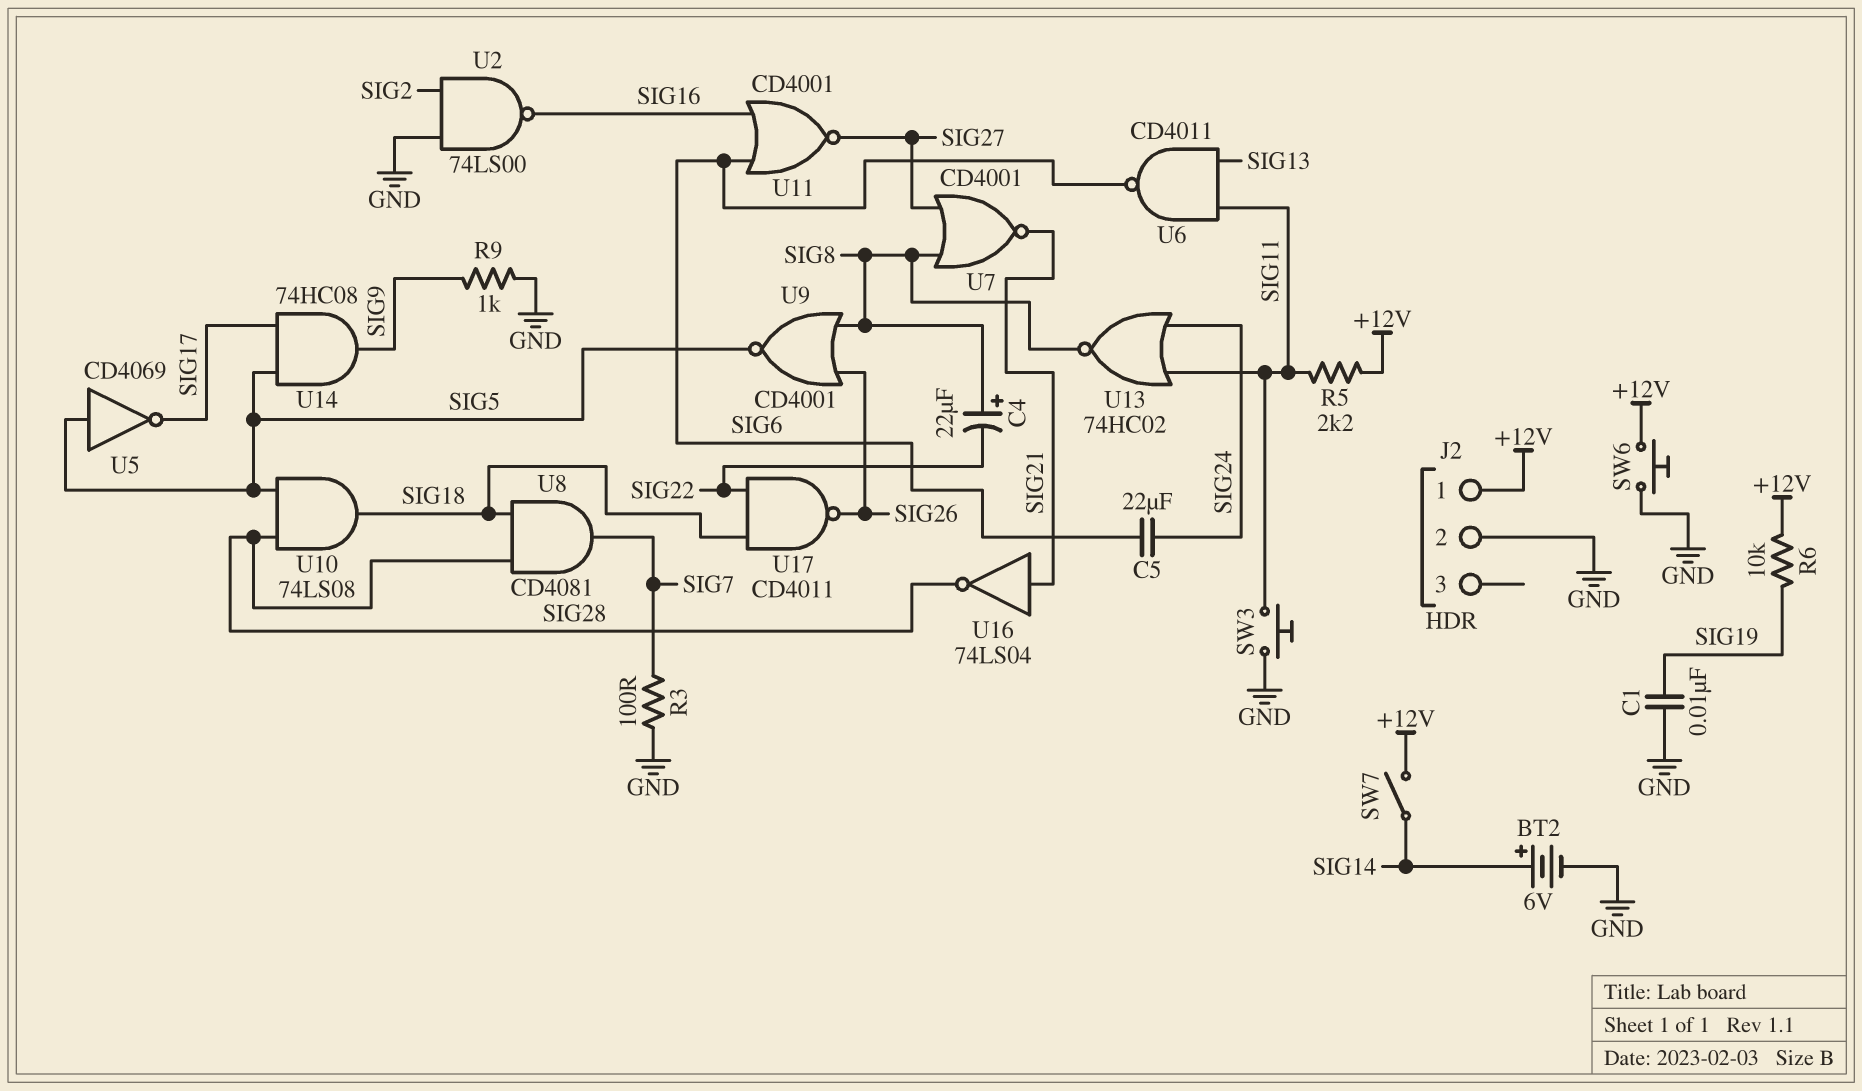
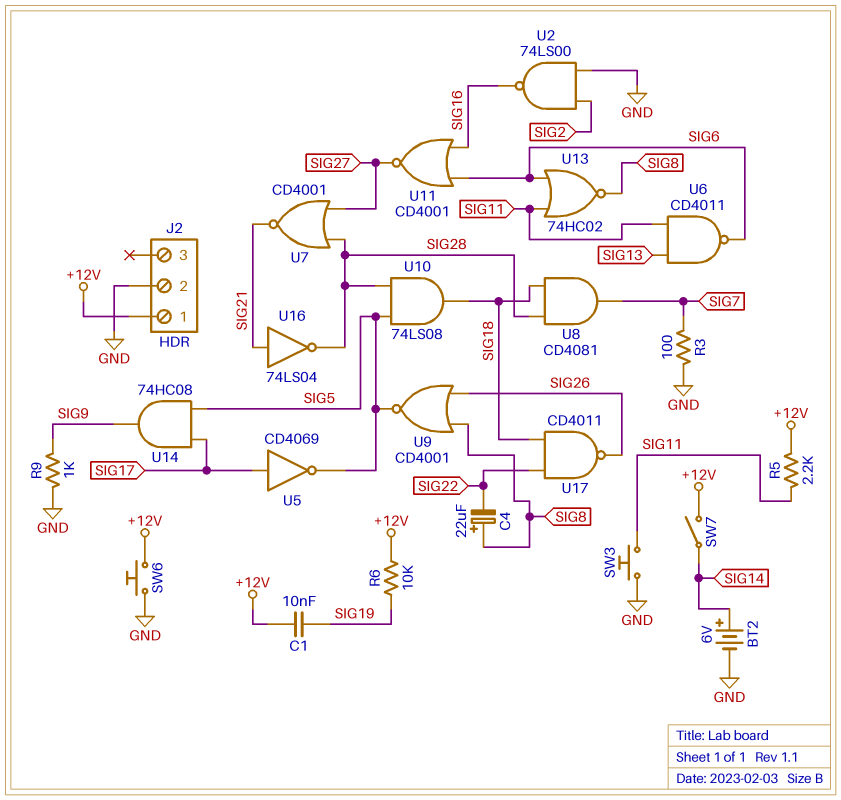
C1: 10nF (GND, SIG19) -> 10nF (+12V, SIG19)
C5: 22uF (SIG6, SIG24) -> none
U5: NOT CD4069 (in SIG5, out SIG17) -> NOT CD4069 (in SIG17, out SIG5)
U7: NOR CD4001 (in SIG8, in SIG27, out SIG21) -> NOR CD4001 (in SIG27, in SIG28, out SIG21)
U13: NOR 74HC02 (in SIG11, in SIG24, out SIG8) -> NOR 74HC02 (in SIG6, in SIG11, out SIG8)

